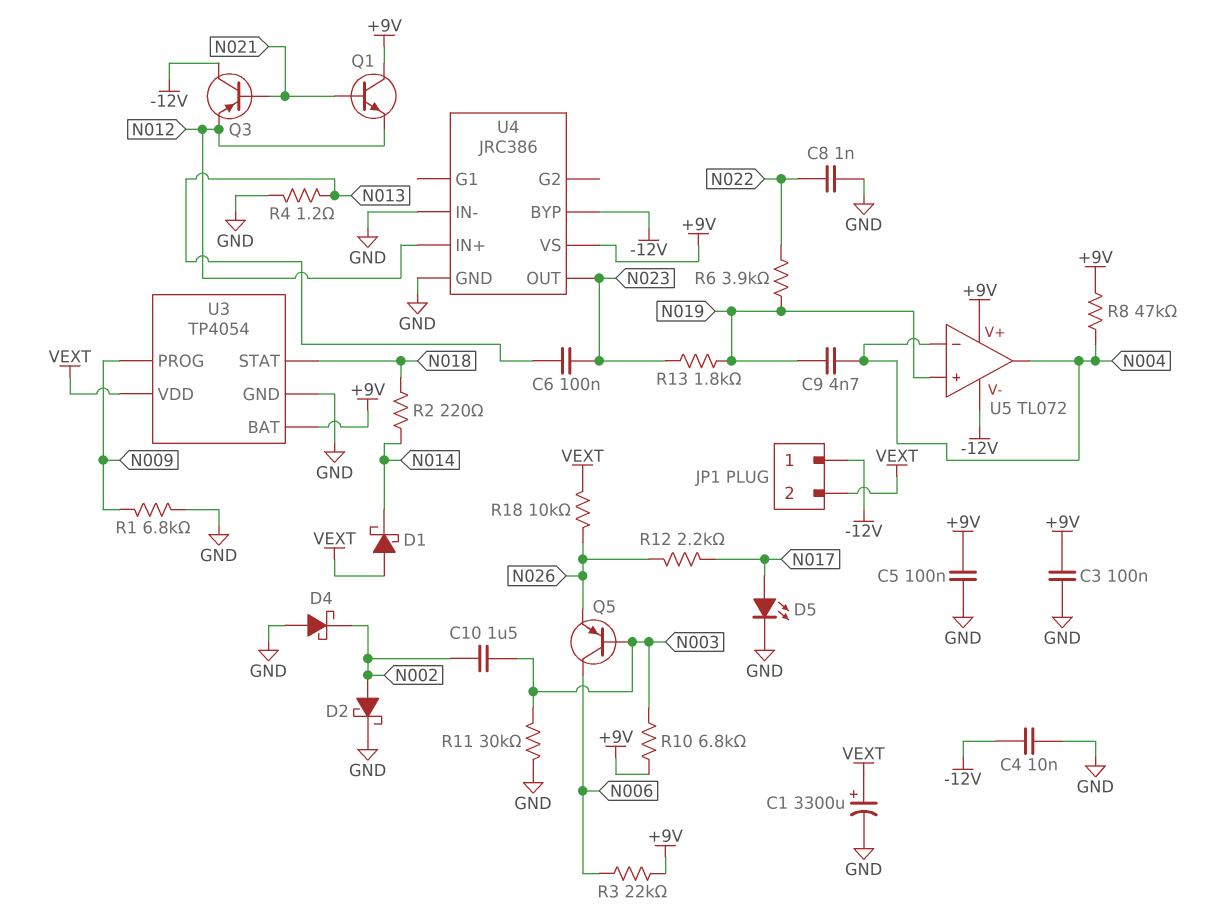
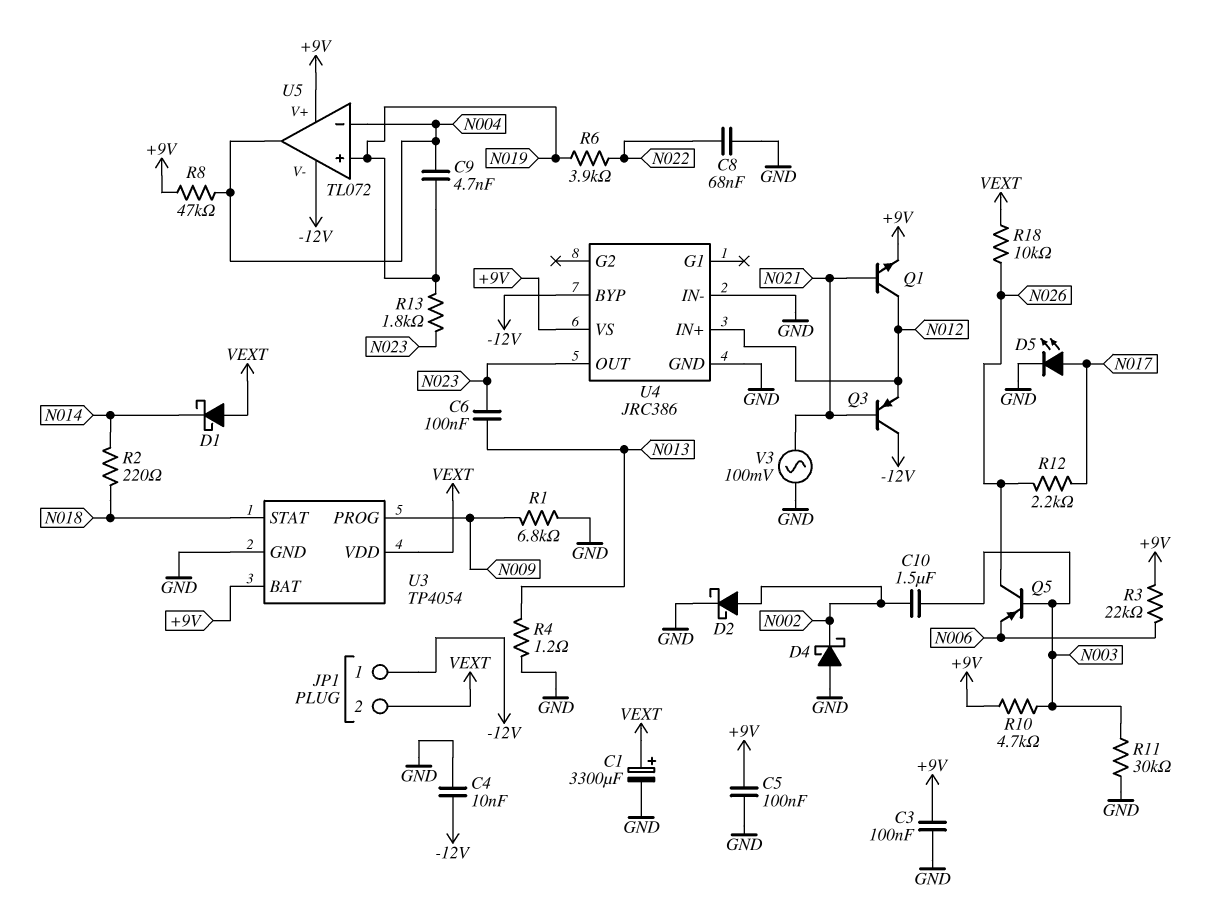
C8: 1nF (GND, N022) -> 68nF (GND, N022)
Q1: NPN (B N021, C +9V, E N012) -> NPN (B N021, C N012, E +9V)
Q5: PNP (B N003, C N006, E N026) -> PNP (B N003, C N026, E N006)
R10: 6.8k (+9V, N003) -> 4.7k (+9V, N003)
V3: none -> AC 100mV (GND, N021)

